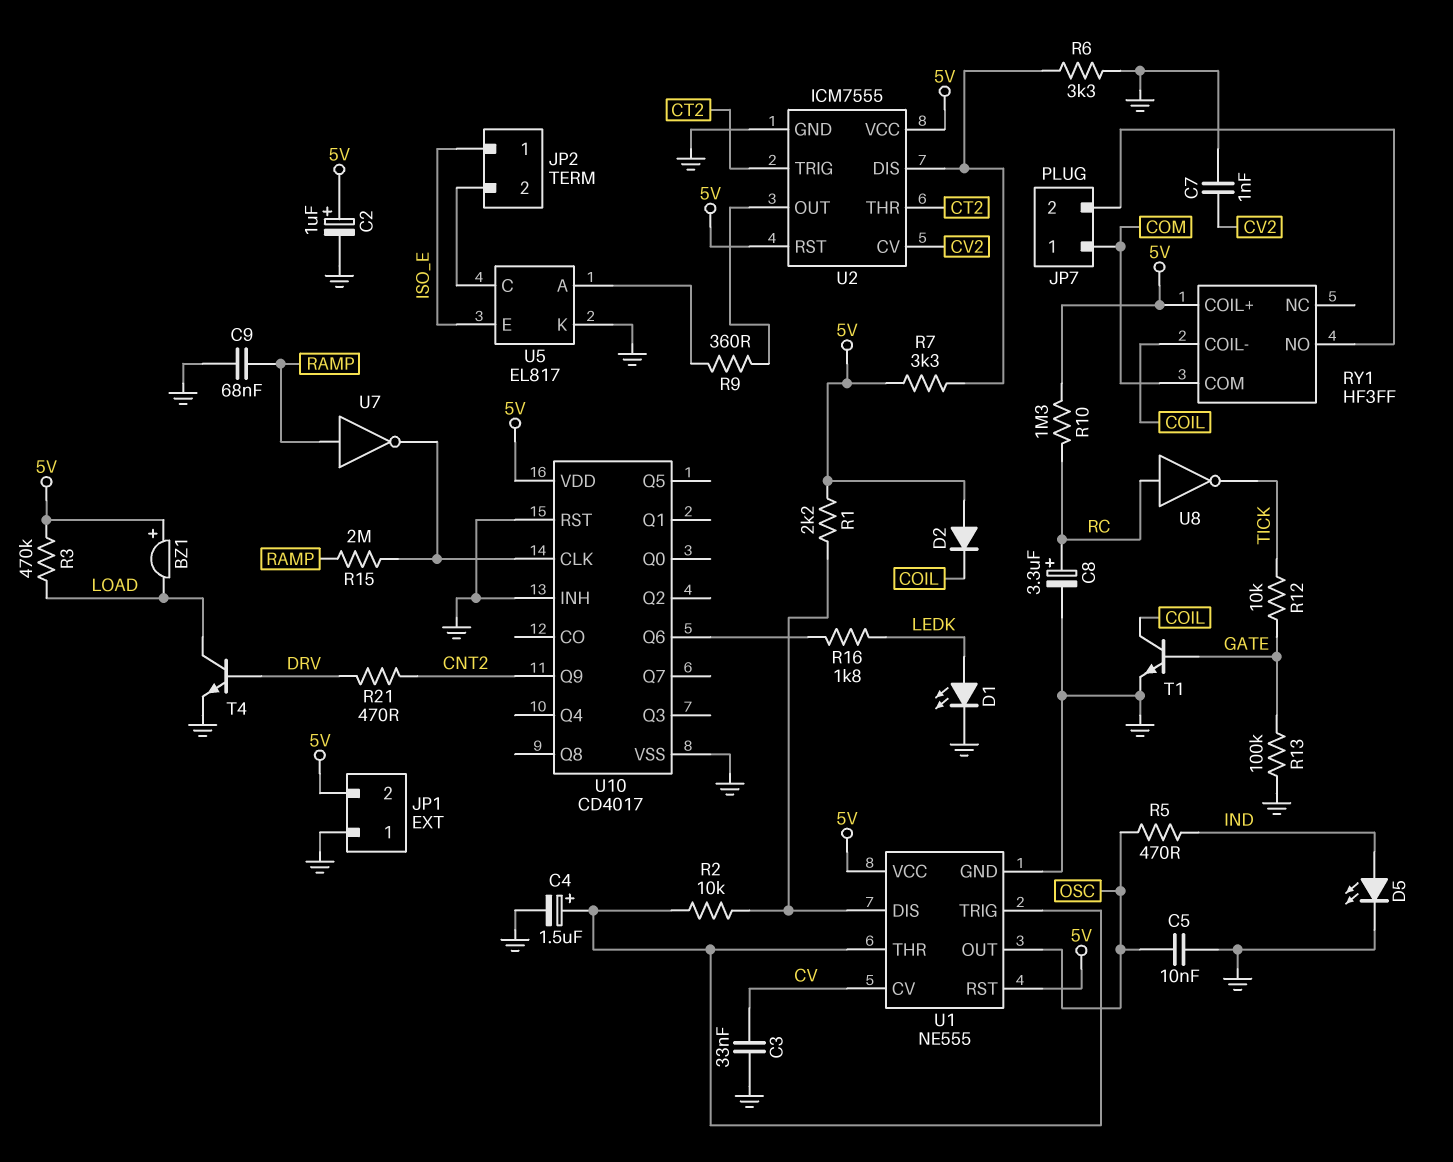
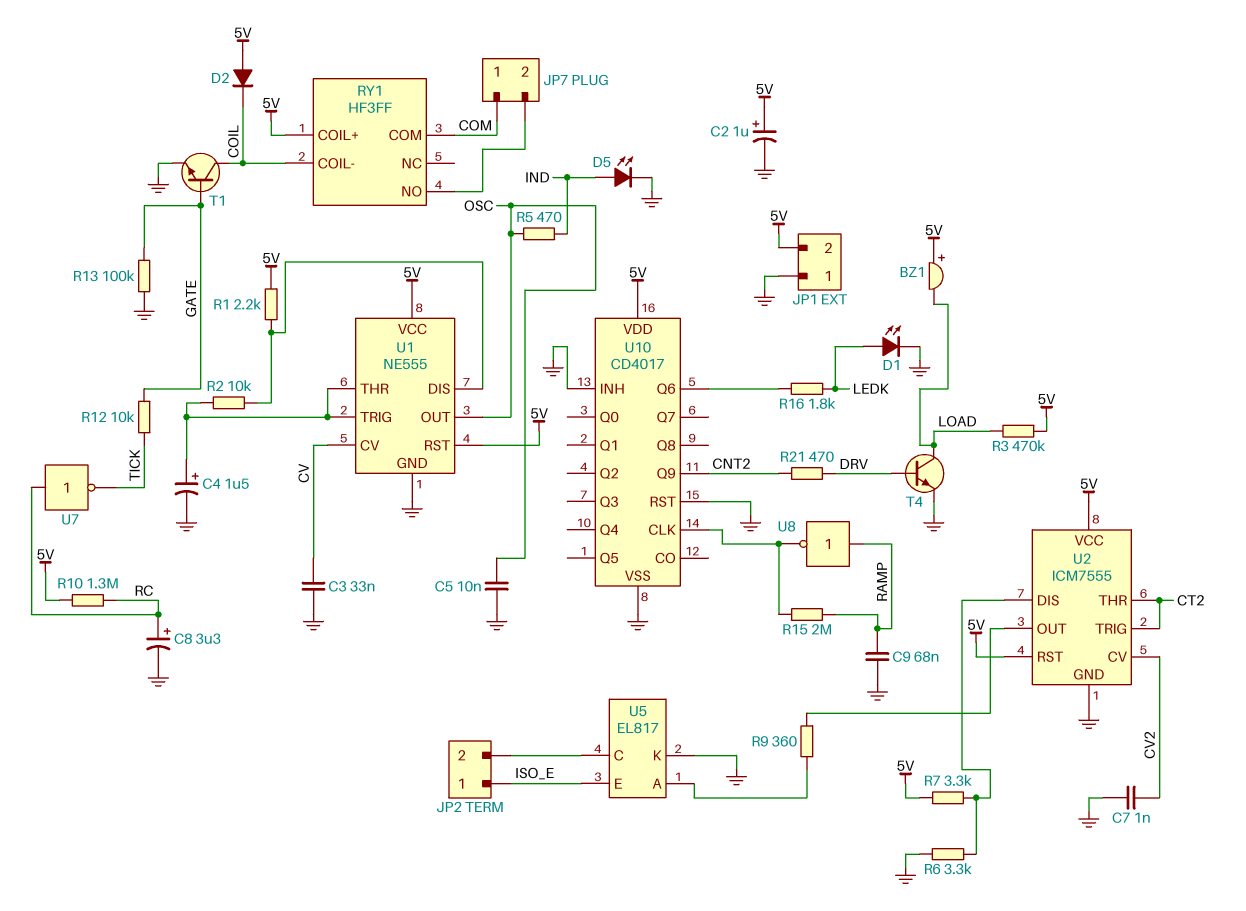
U7: NOT (in RAMP, out U10/CLK) -> NOT (in RC, out TICK)
U8: NOT (in RC, out TICK) -> NOT (in RAMP, out U10/CLK)

